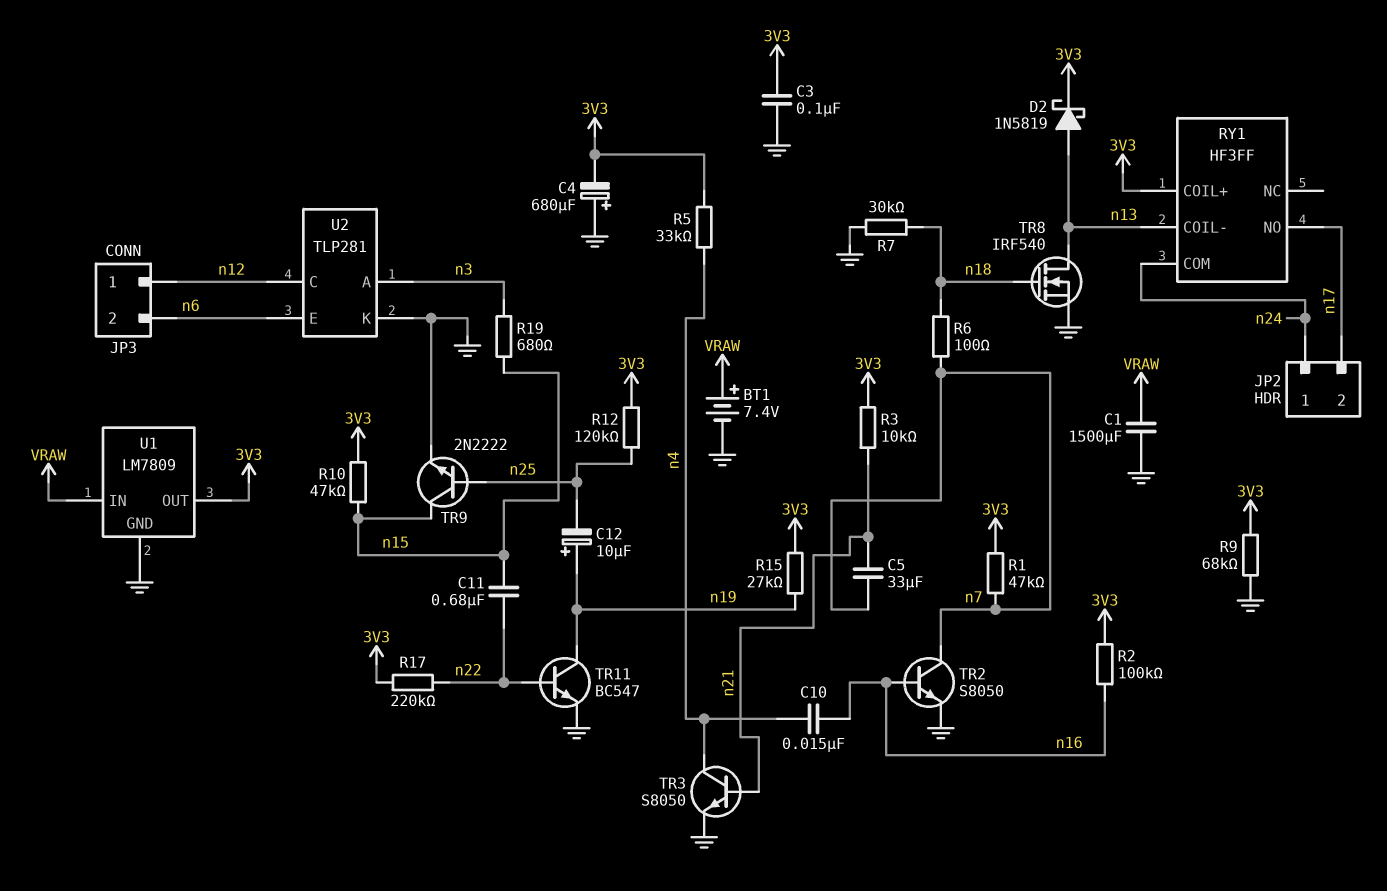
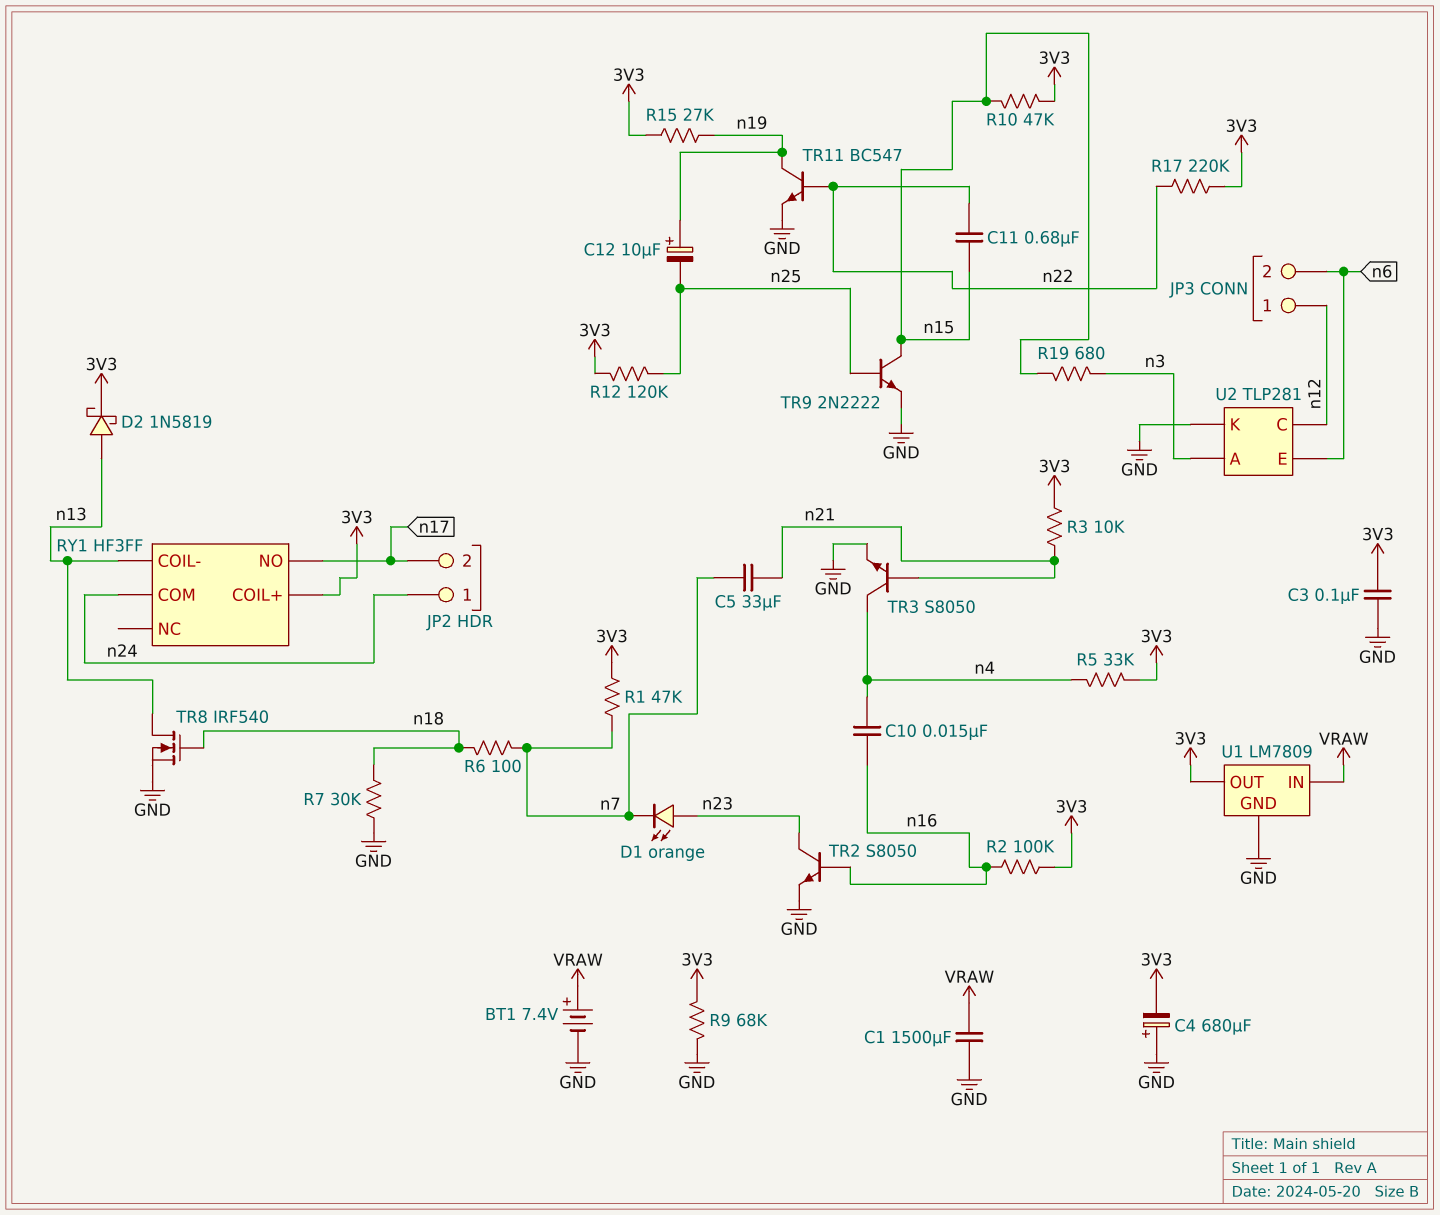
D1: none -> LED orange (A n23, K n7)
TR2: NPN S8050 (B n16, C n7, E GND) -> NPN S8050 (B n16, C n23, E GND)

